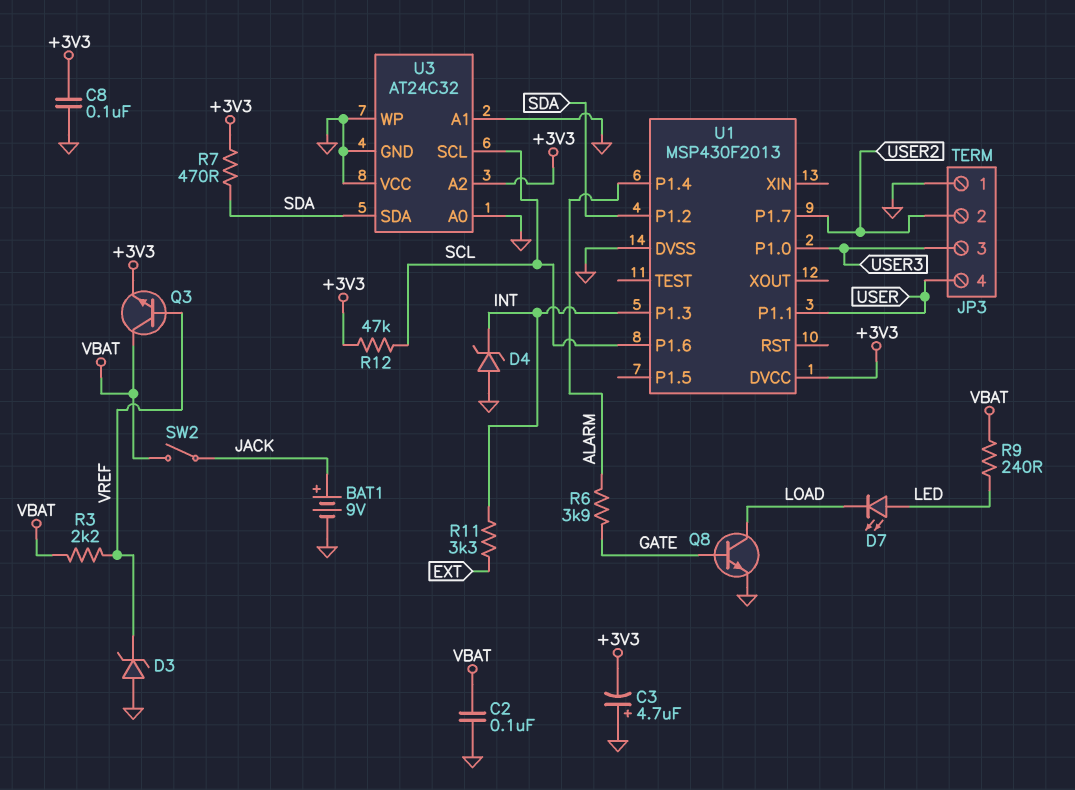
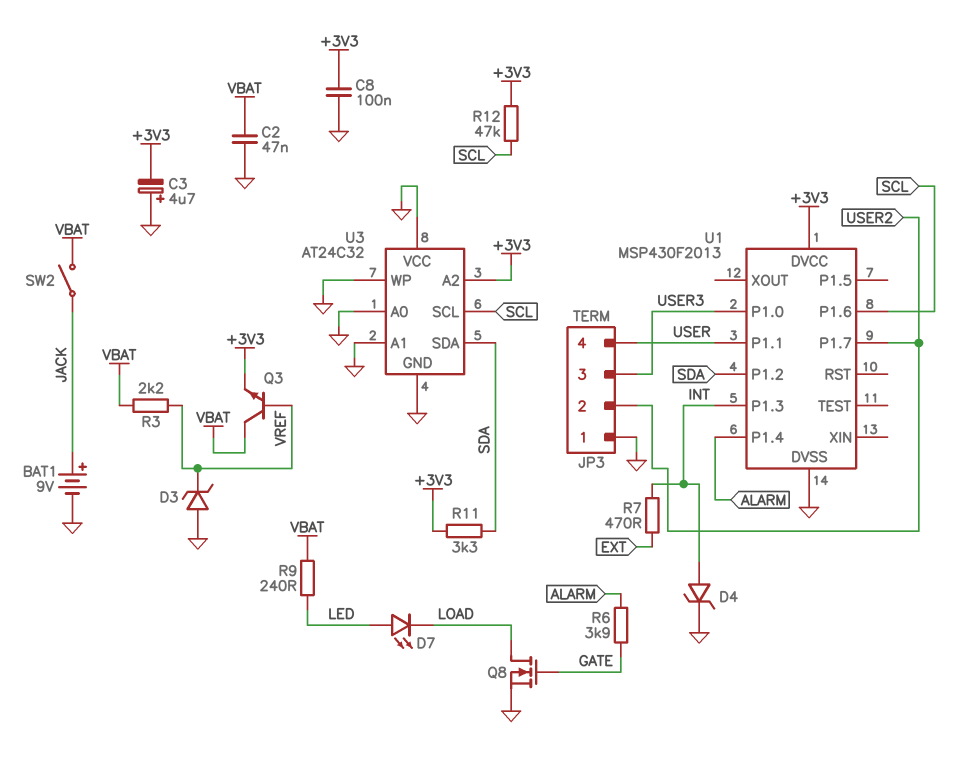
C2: 100nF (GND, VBAT) -> 47nF (GND, VBAT)
D4: zener (A GND, K INT) -> zener (A INT, K GND)
Q8: NPN (B GATE, C LOAD, E GND) -> NMOS (G GATE, D LOAD, S GND)
R7: 470 (+3V3, SDA) -> 470 (EXT, INT)
R11: 3.3k (EXT, INT) -> 3.3k (+3V3, SDA)

